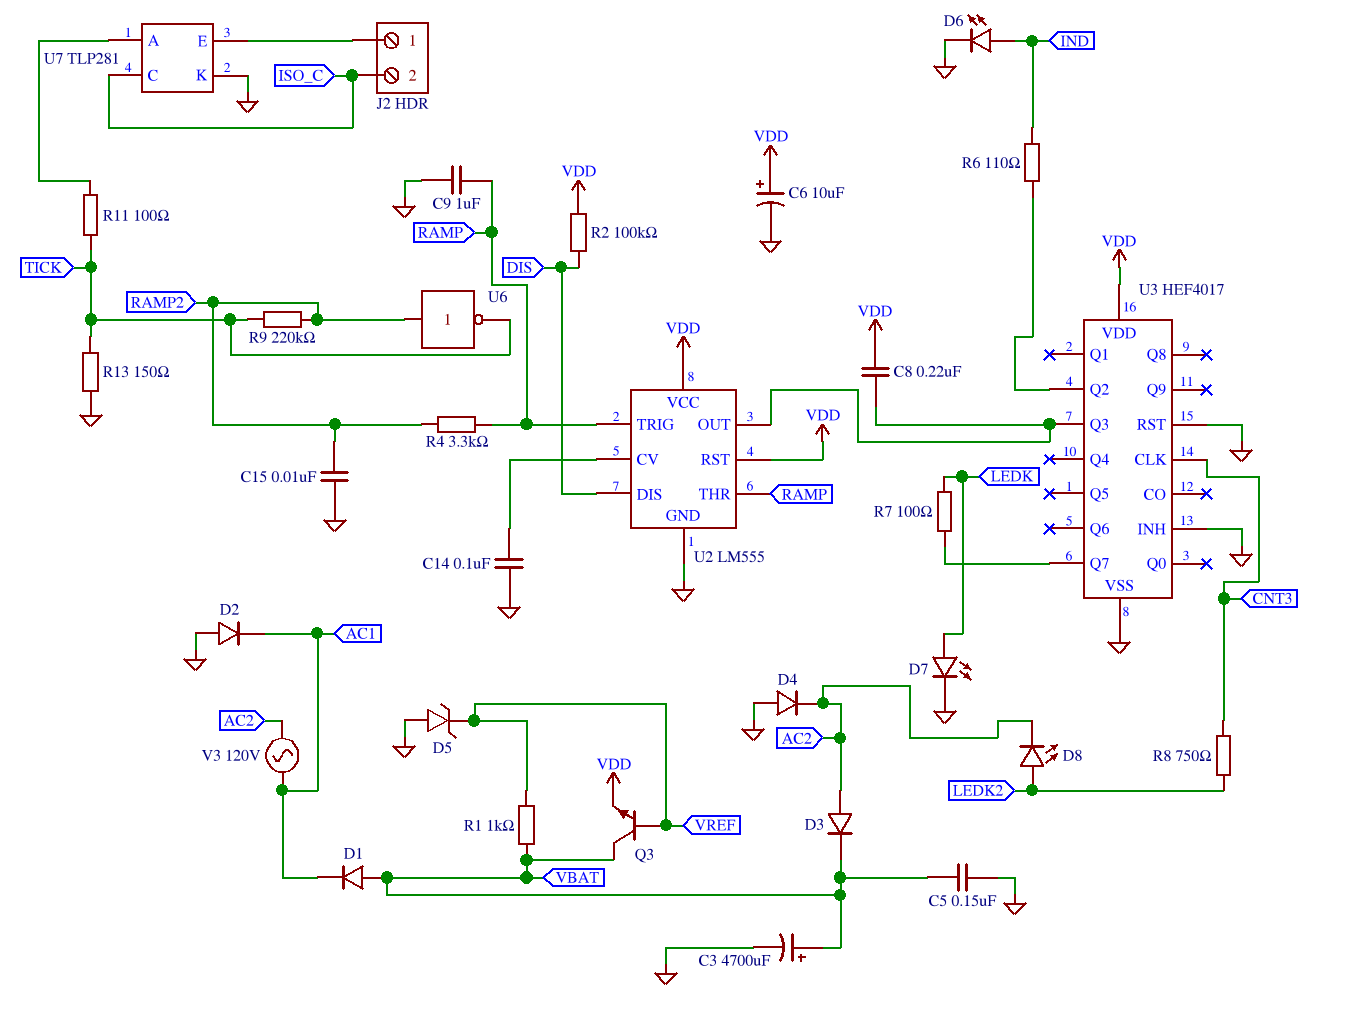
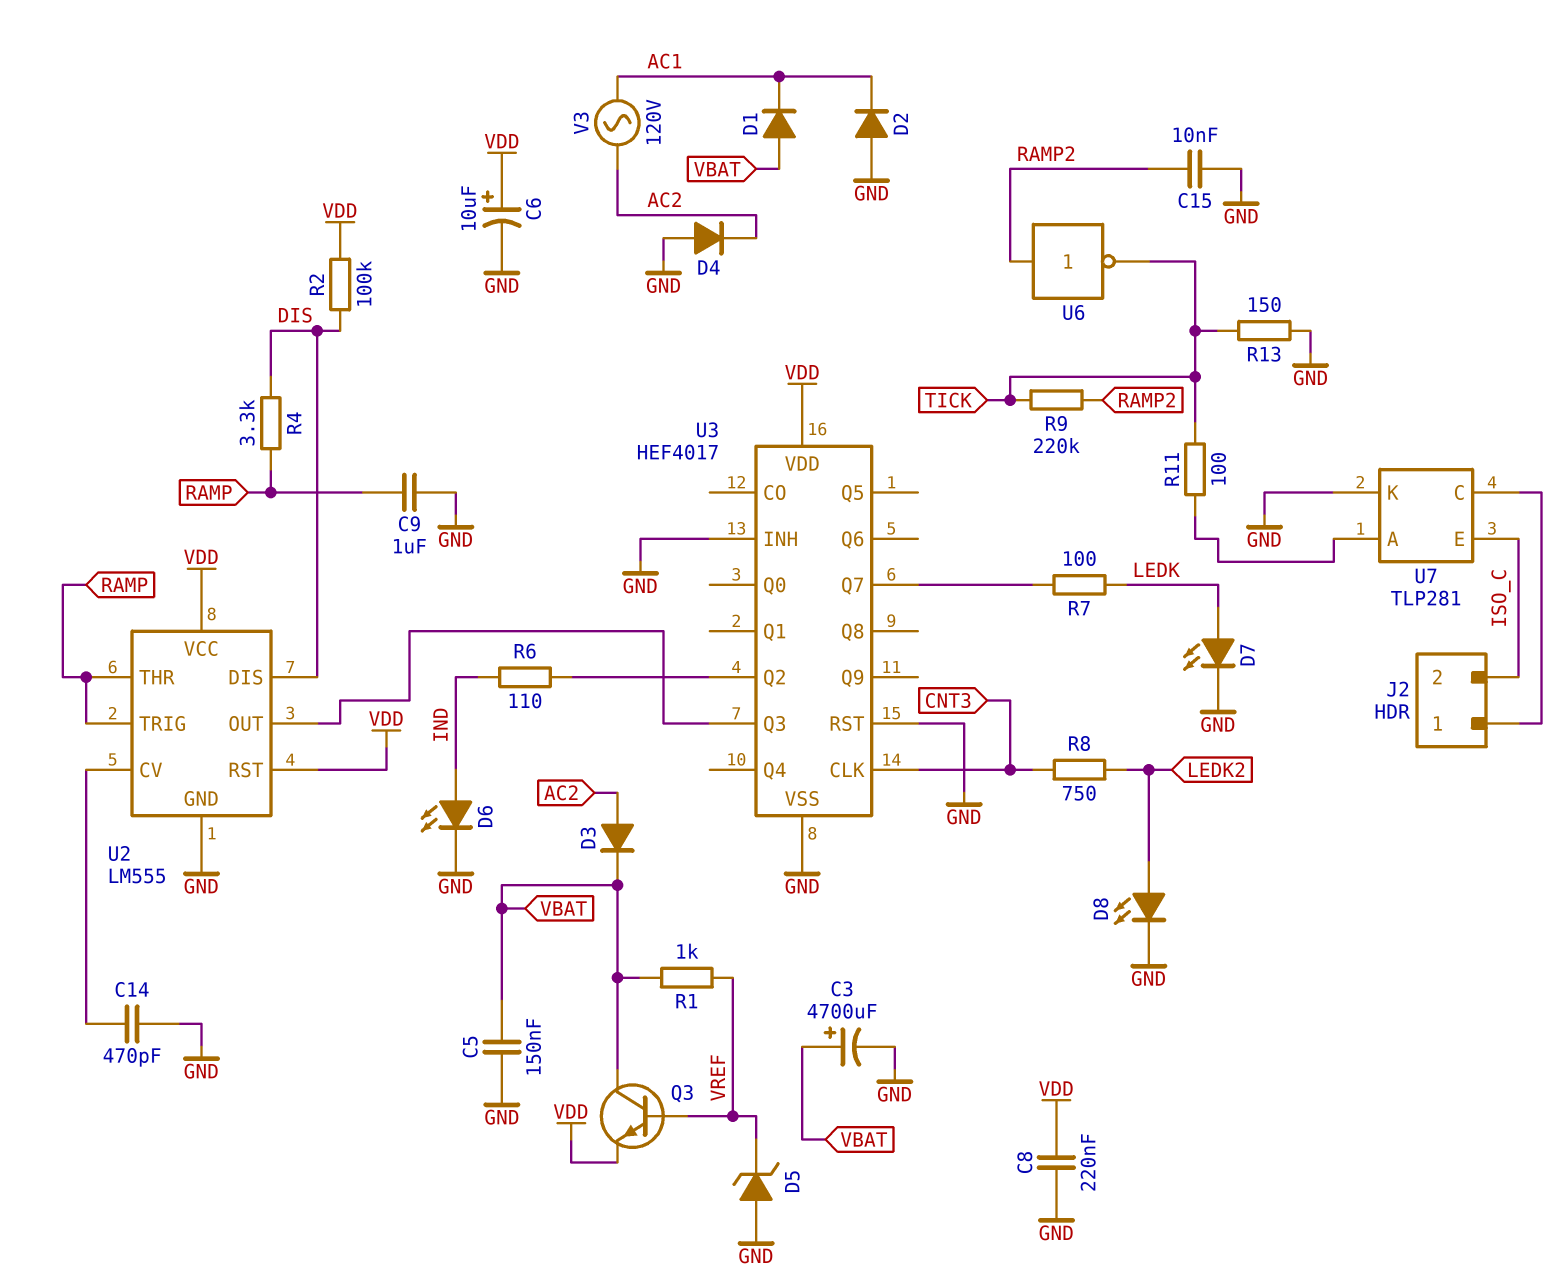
C8: 220nF (U2/OUT, VDD) -> 220nF (GND, VDD)
C14: 100nF (GND, U2/CV) -> 470pF (GND, U2/CV)
D8: LED (A LEDK2, K AC2) -> LED (A LEDK2, K GND)
R4: 3.3k (RAMP, RAMP2) -> 3.3k (DIS, RAMP)
U7 pin C: ISO_C -> J2/1
U7 pin E: J2/1 -> ISO_C

